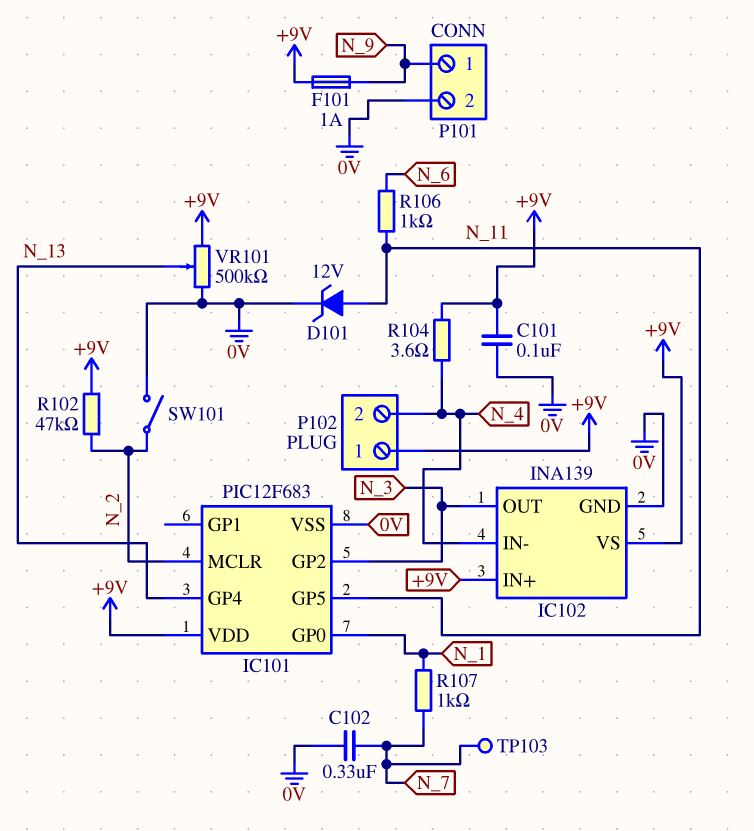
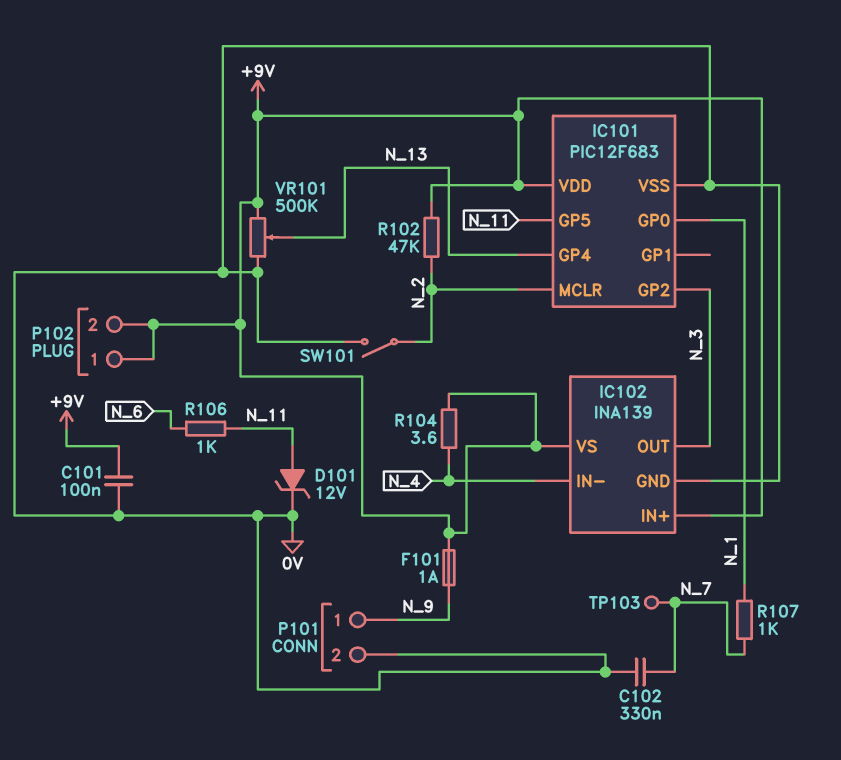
P102 pin 2: N_4 -> +9V

